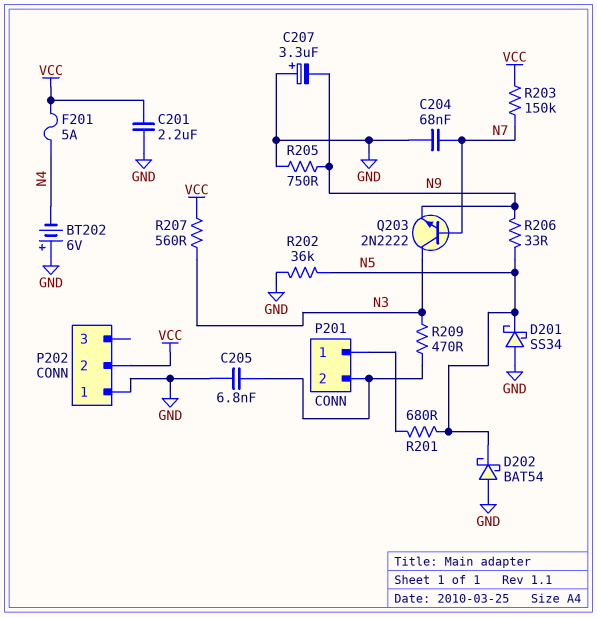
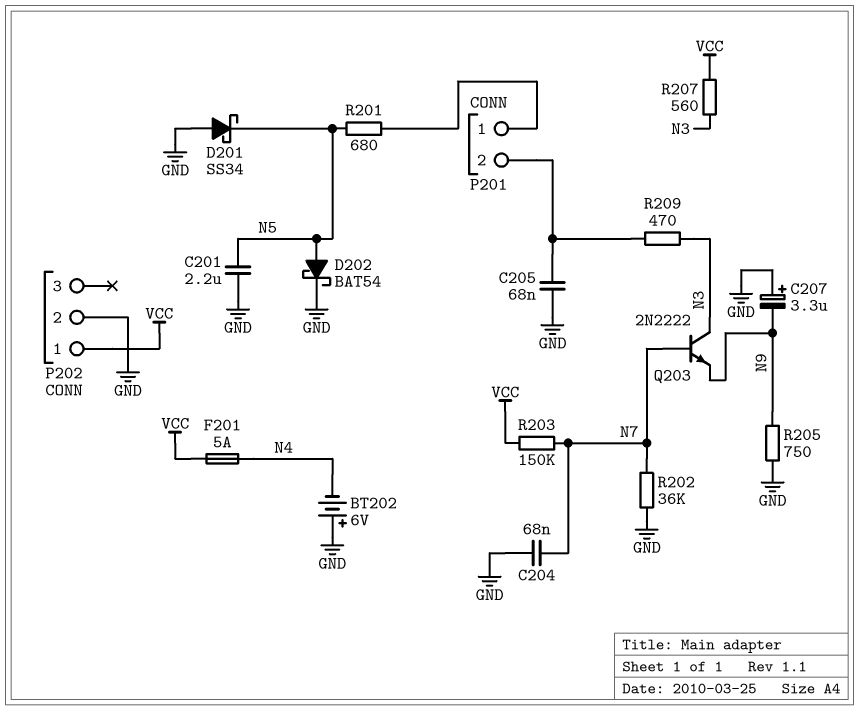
C201: 2.2uF (GND, VCC) -> 2.2uF (GND, N5)
C205: 6.8nF (GND, P201/2) -> 68nF (GND, P201/2)
D202: schottky BAT54 (A GND, K N5) -> schottky BAT54 (A N5, K GND)
P202 pin 1: GND -> VCC
P202 pin 2: VCC -> GND
R202: 36k (GND, N5) -> 36k (GND, N7)
R206: 33 (N5, N9) -> none

